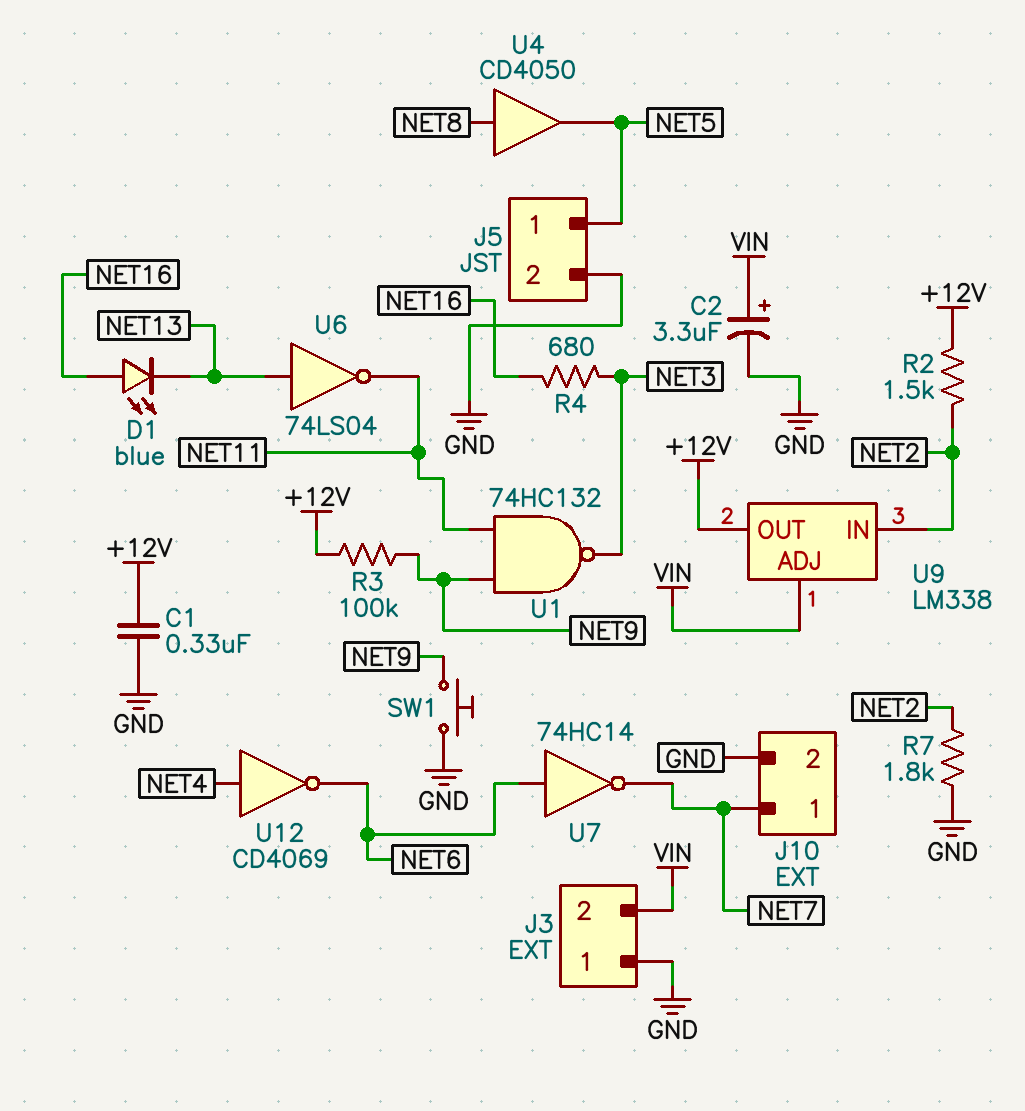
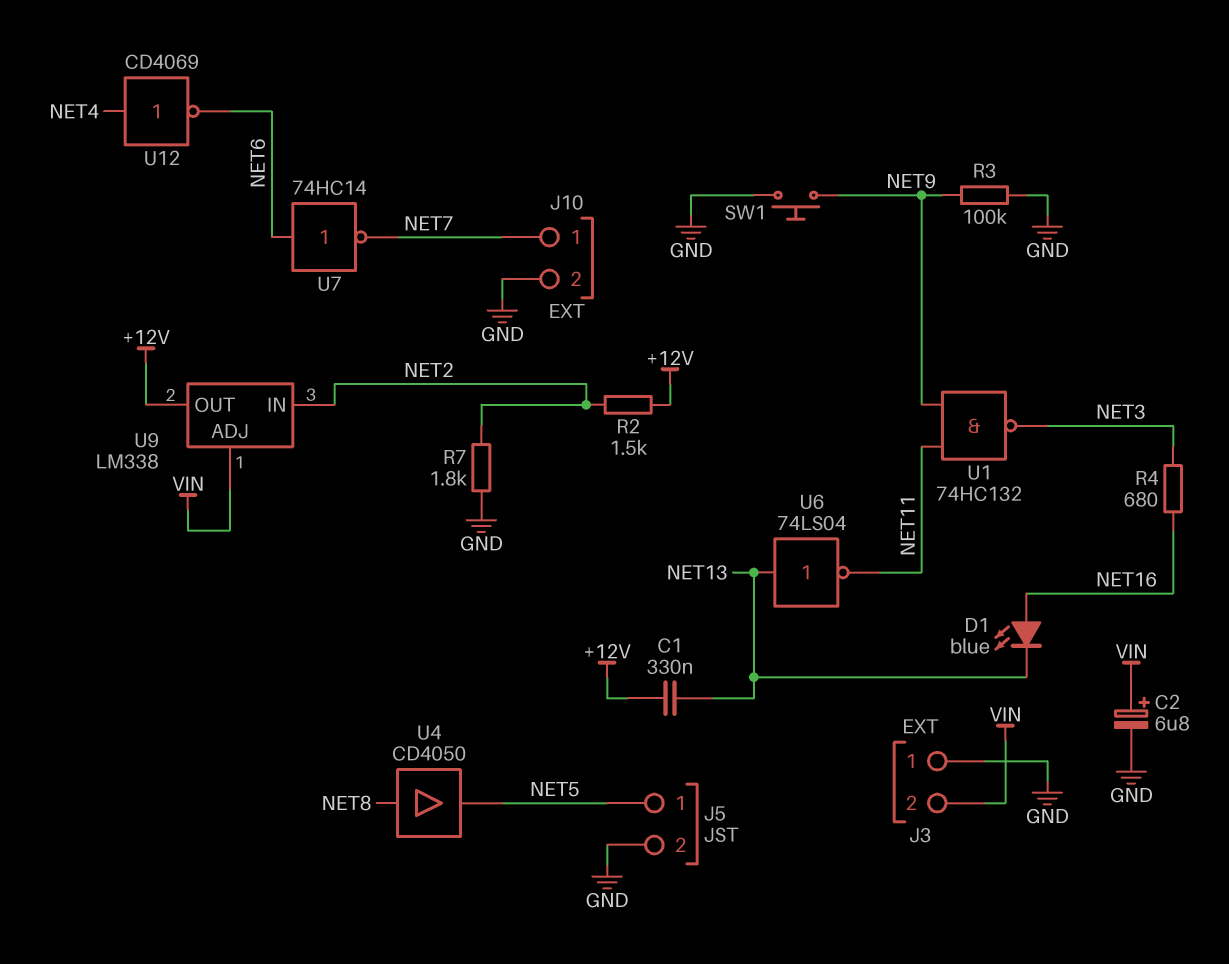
C1: 330nF (+12V, GND) -> 330nF (+12V, NET13)
C2: 3.3uF (plus VIN, minus GND) -> 6.8uF (plus VIN, minus GND)
R3: 100k (+12V, NET9) -> 100k (GND, NET9)

